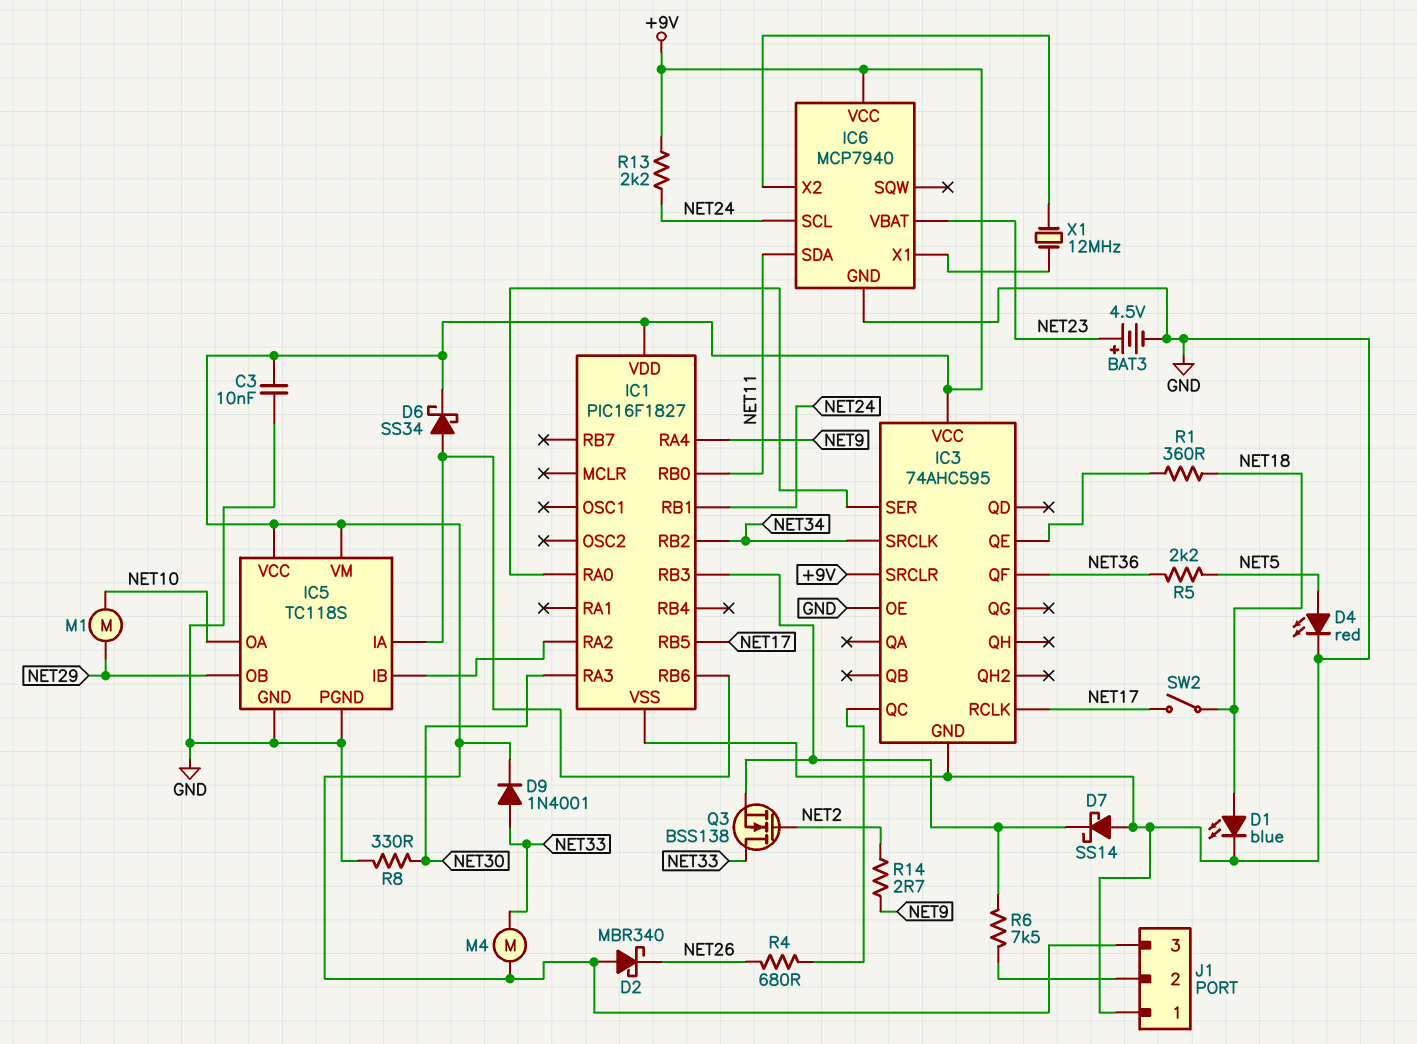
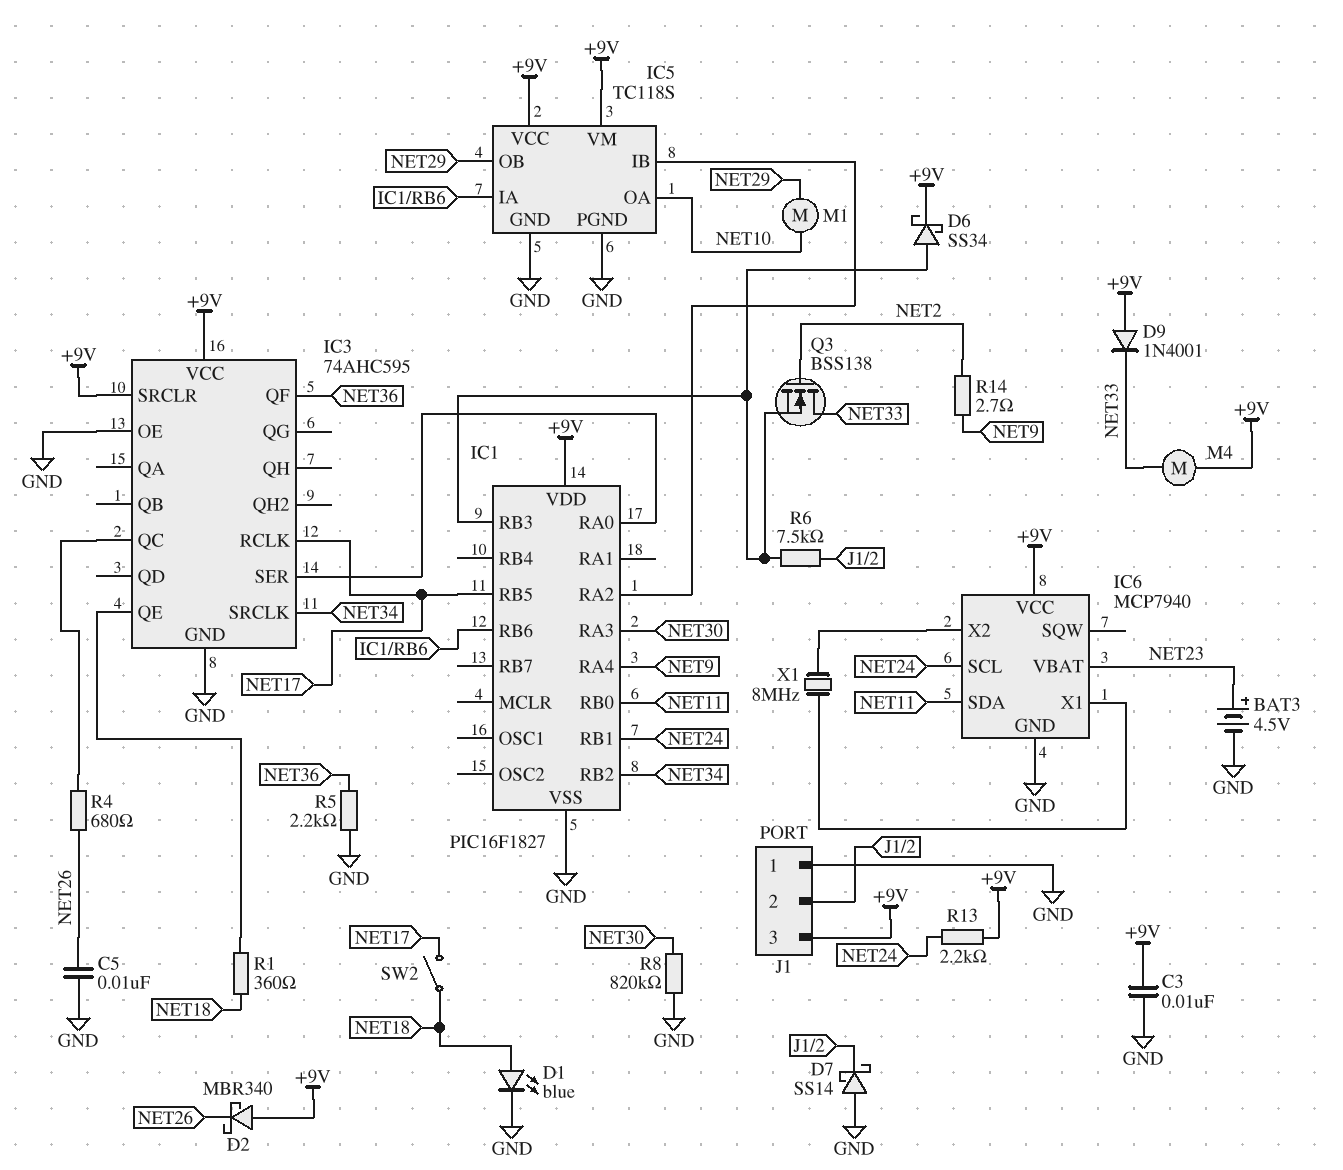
C5: none -> 10nF (GND, NET26)
D4: LED red (A NET5, K GND) -> none
D6: schottky SS34 (A IC1/RB6, K +9V) -> schottky SS34 (A IC1/RB3, K +9V)
D7: schottky SS14 (A GND, K IC1/RB3) -> schottky SS14 (A GND, K J1/2)
D9: diode 1N4001 (A NET33, K +9V) -> diode 1N4001 (A +9V, K NET33)
R5: 2.2k (NET5, NET36) -> 2.2k (GND, NET36)
R8: 330 (GND, NET30) -> 820k (GND, NET30)
X1: 12MHz (IC6/X1, IC6/X2) -> 8MHz (IC6/X1, IC6/X2)

